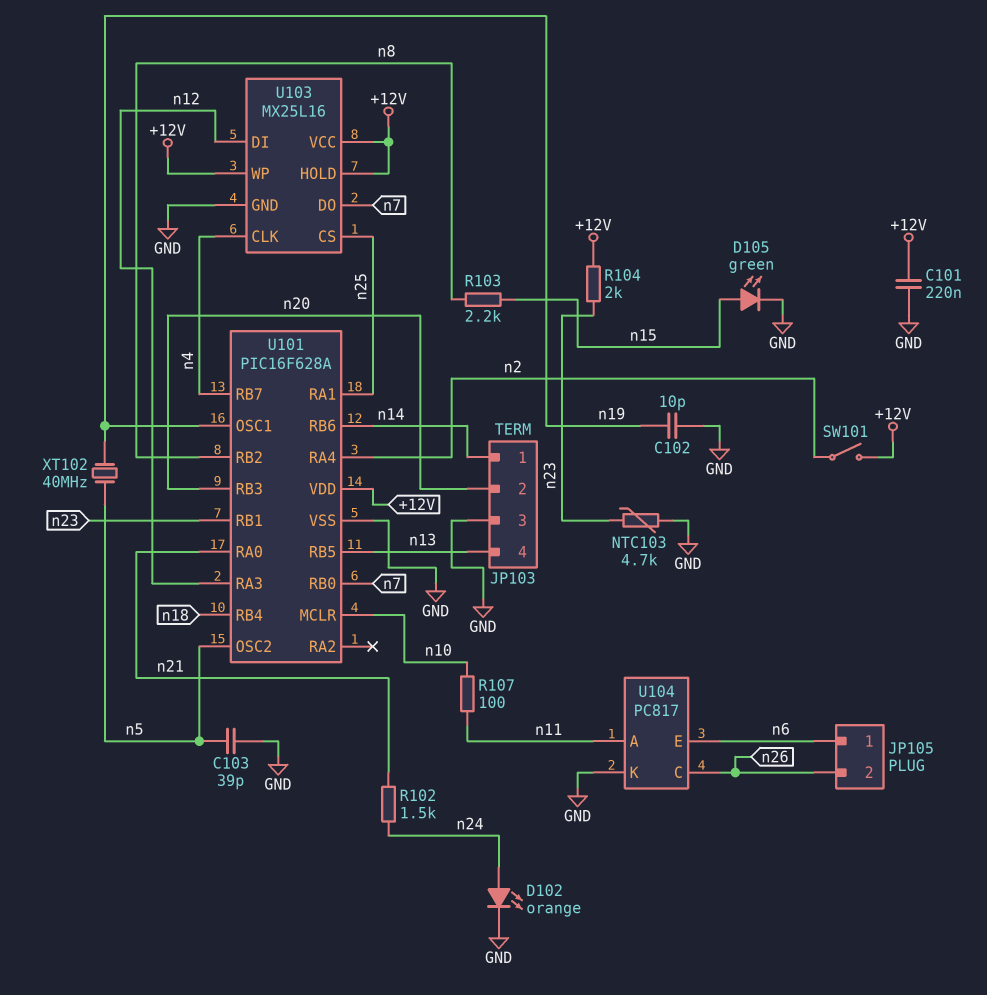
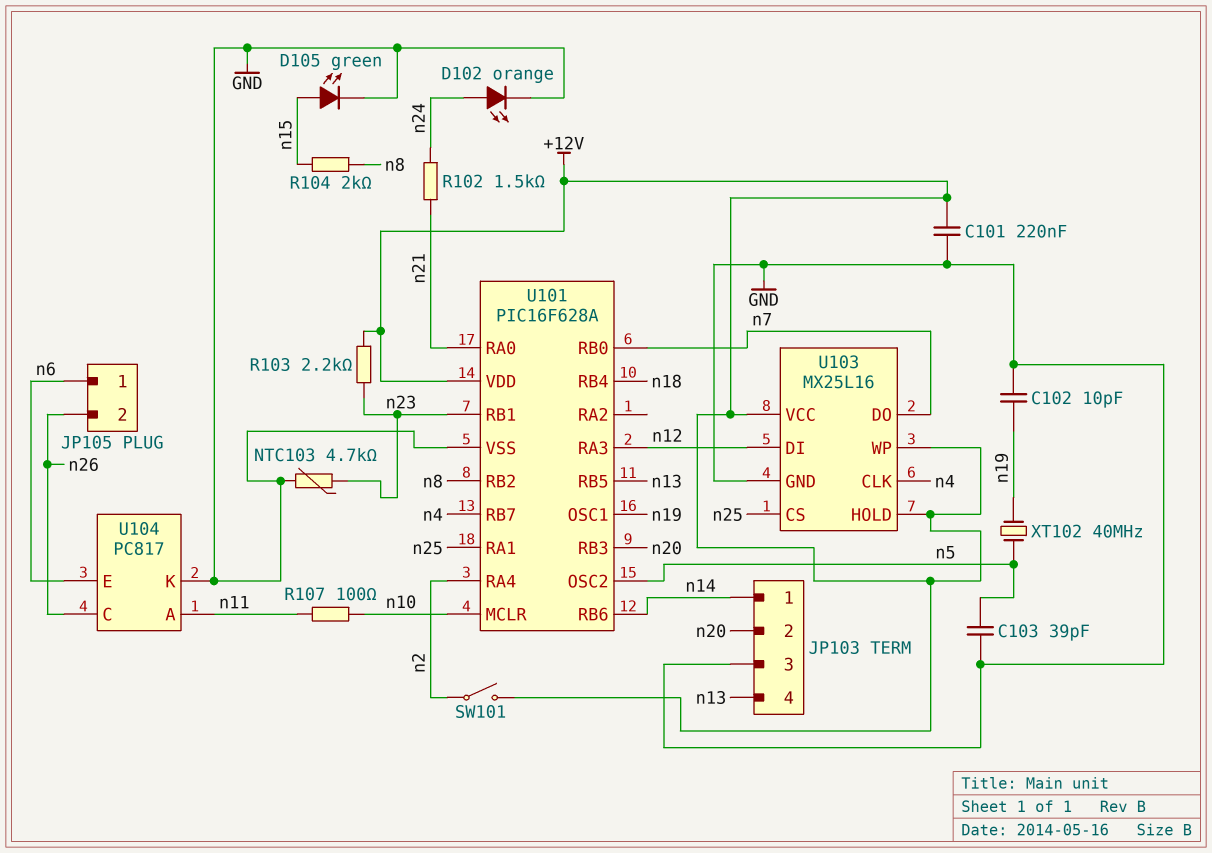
R103: 2.2k (n8, n15) -> 2.2k (+12V, n23)
R104: 2k (+12V, n23) -> 2k (n8, n15)

